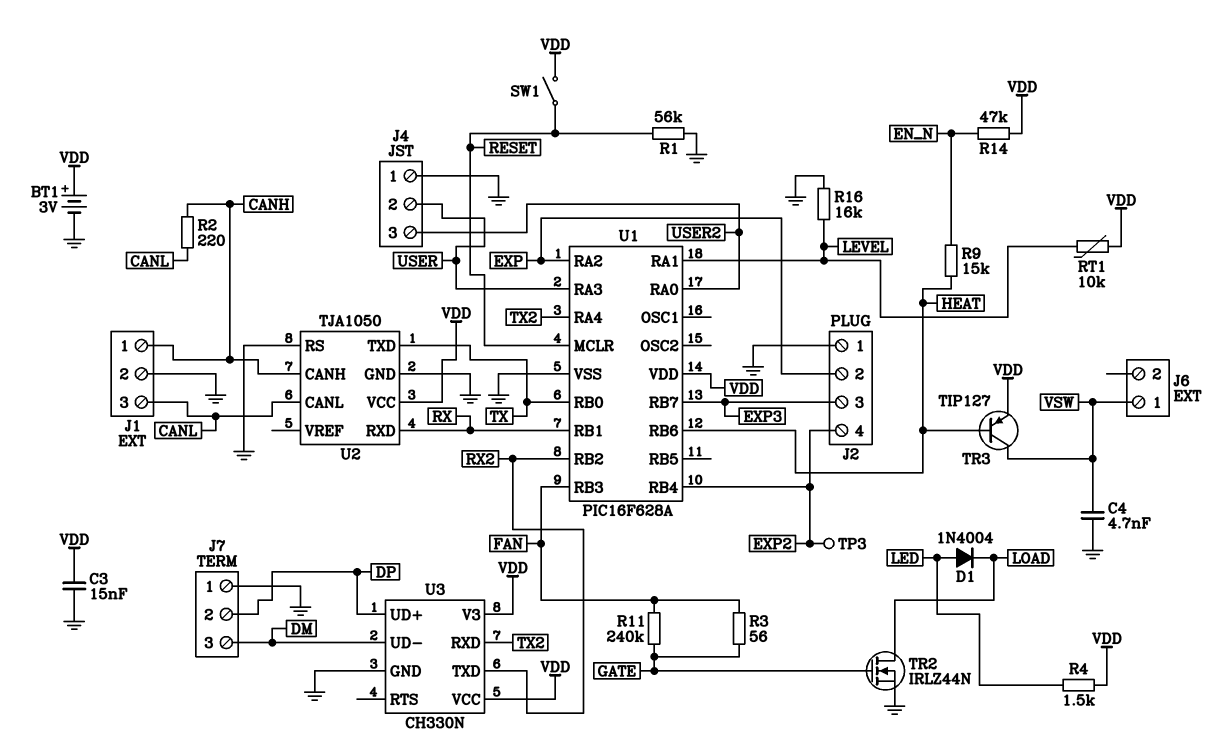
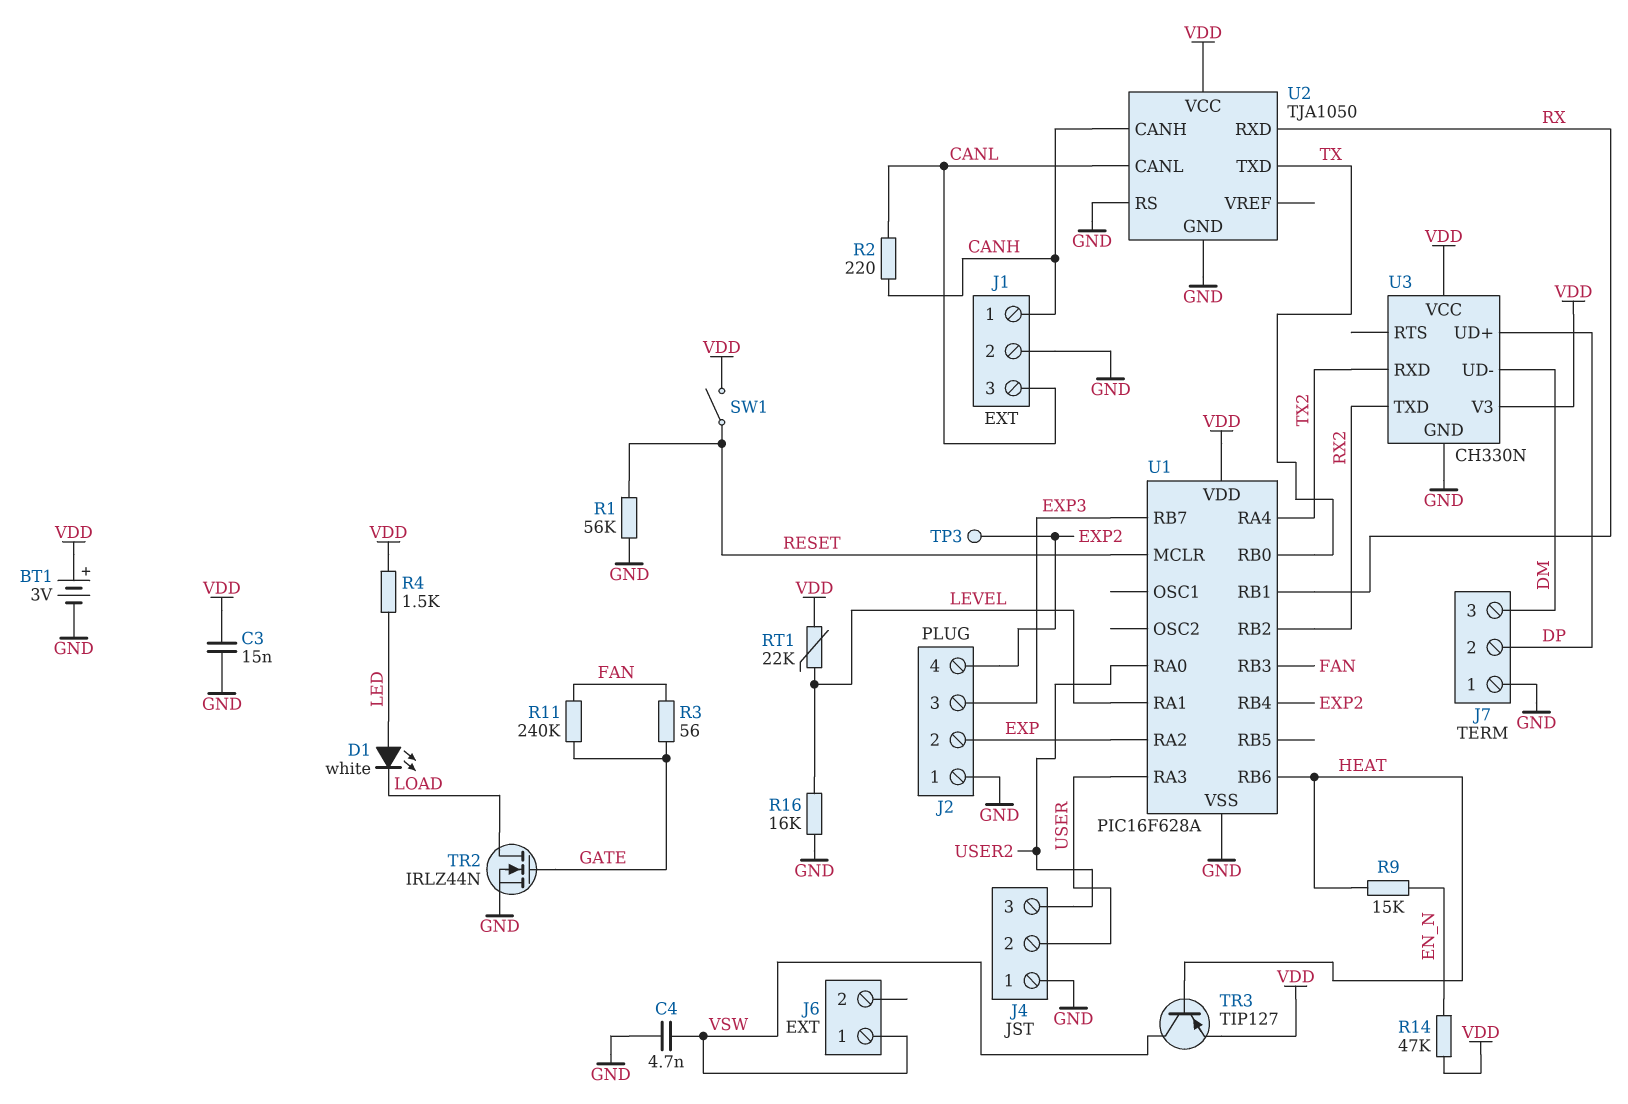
D1: diode 1N4004 (A LED, K LOAD) -> LED white (A LED, K LOAD)
RT1: 10k (LEVEL, VDD) -> 22k (LEVEL, VDD)

